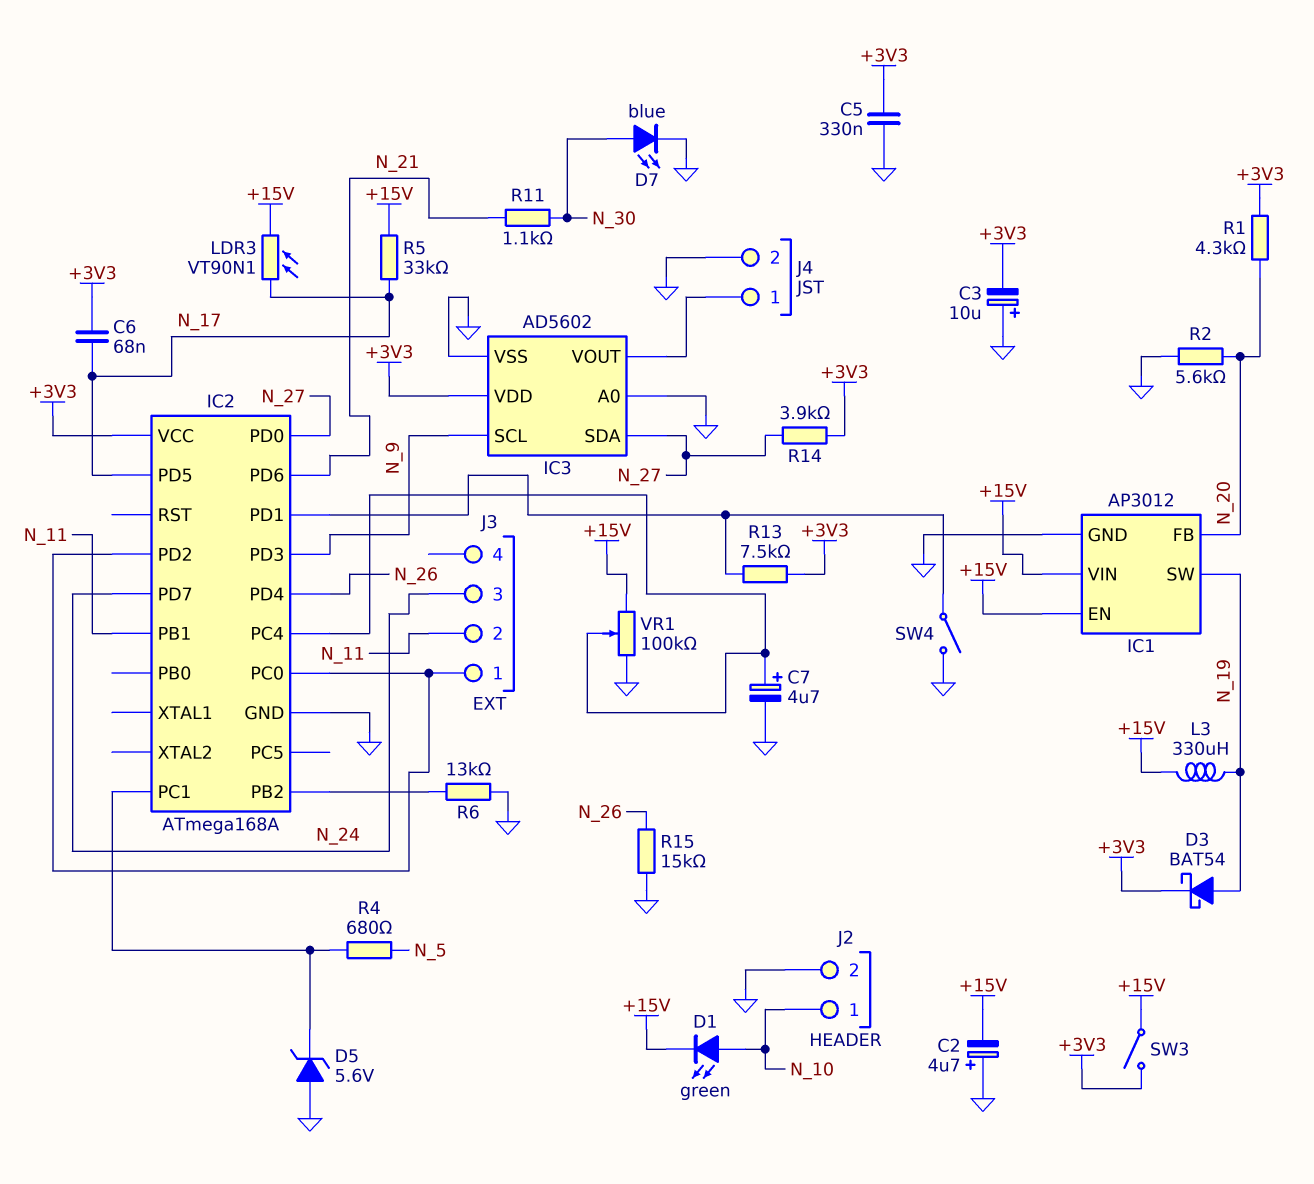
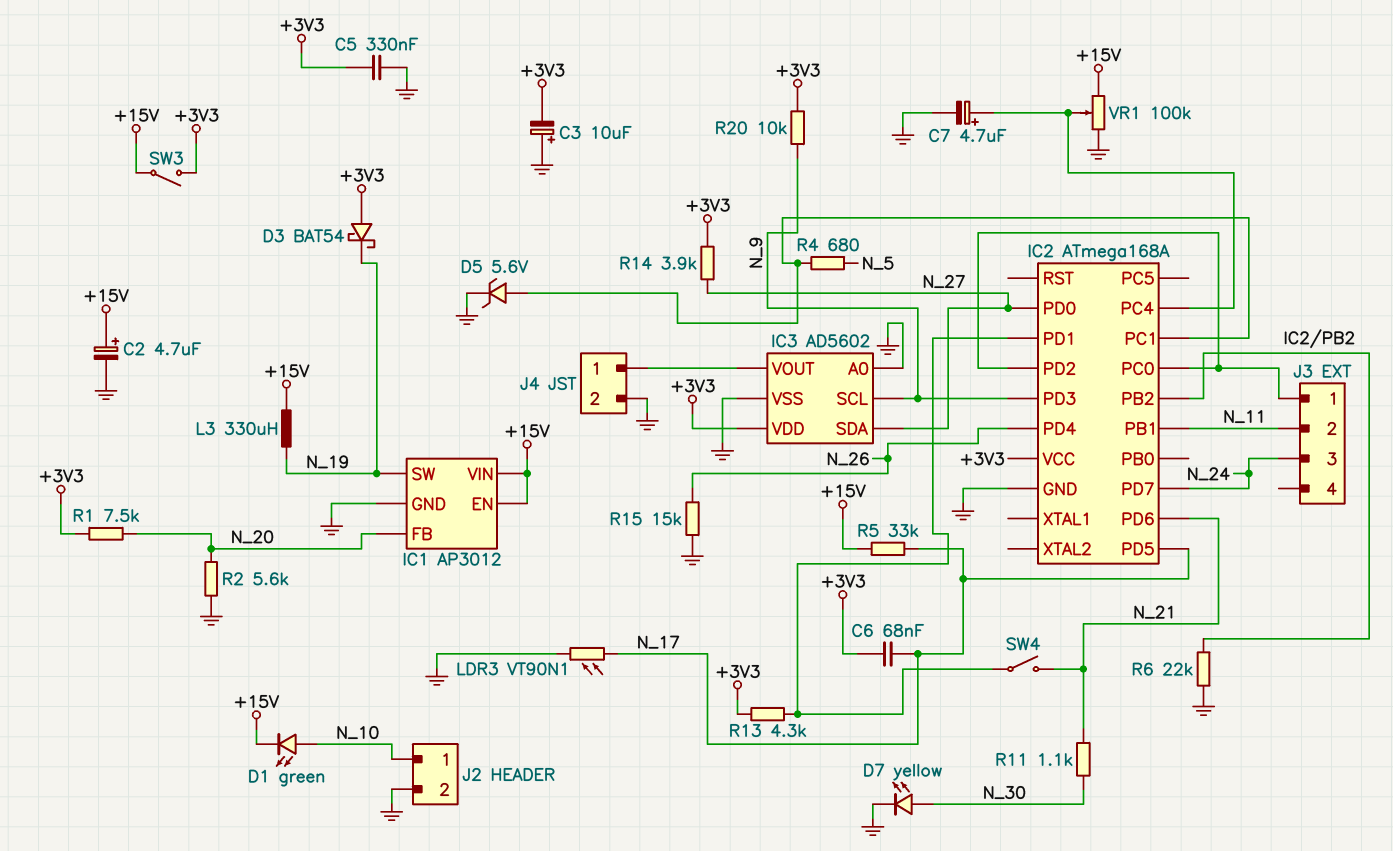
C2: 4.7uF (plus GND, minus +15V) -> 4.7uF (plus +15V, minus GND)
D3: schottky BAT54 (A N_19, K +3V3) -> schottky BAT54 (A +3V3, K N_19)
D5: zener 5.6V (A GND, K IC2/PC1) -> zener 5.6V (A IC2/PC1, K GND)
D7: LED blue (A N_30, K GND) -> LED yellow (A N_30, K GND)
LDR3: VT90N1 (+15V, N_17) -> VT90N1 (GND, N_17)
R1: 4.3k (+3V3, N_20) -> 7.5k (+3V3, N_20)
R6: 13k (GND, IC2/PB2) -> 22k (GND, IC2/PB2)
R13: 7.5k (+3V3, IC2/PD1) -> 4.3k (+3V3, IC2/PD1)
R20: none -> 10k (+3V3, N_9)
SW4: switch (GND, IC2/PD1) -> switch (IC2/PD1, N_21)

